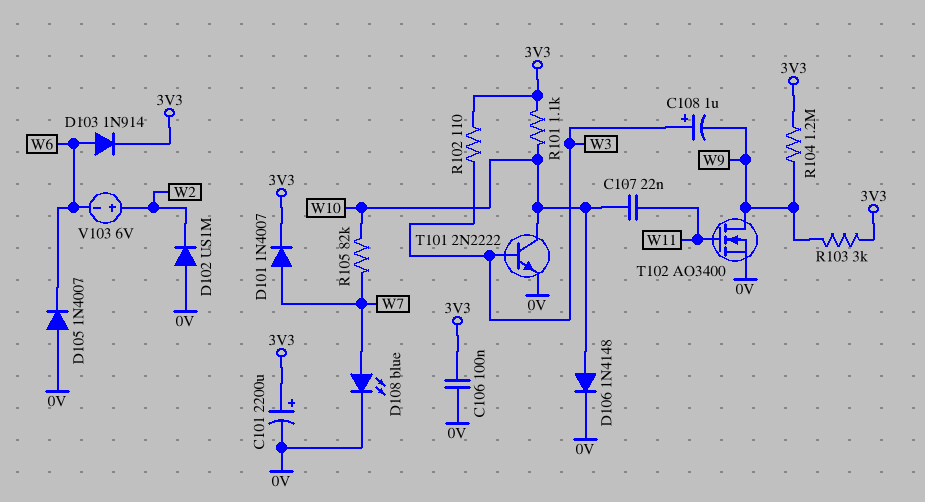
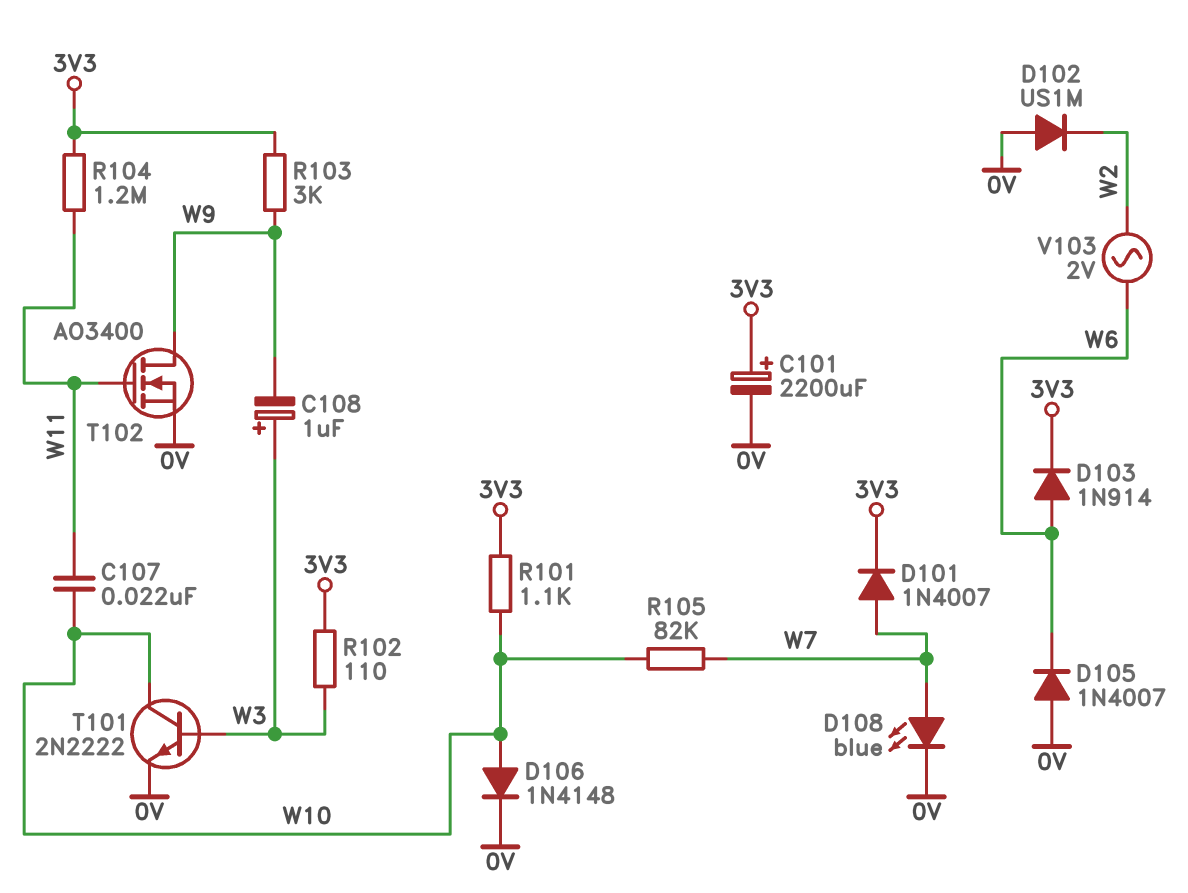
C106: 100nF (0V, 3V3) -> none
R104: 1.2M (3V3, W9) -> 1.2M (3V3, W11)
V103: 6V (plus W2, minus W6) -> AC 2V (W2, W6)

